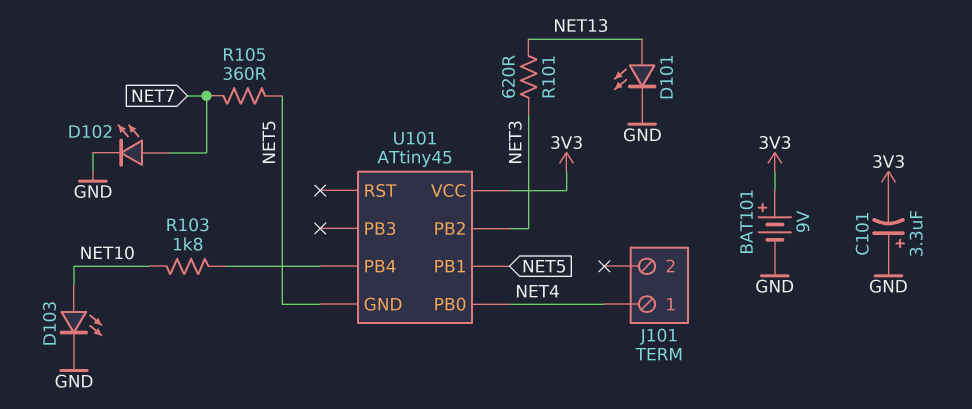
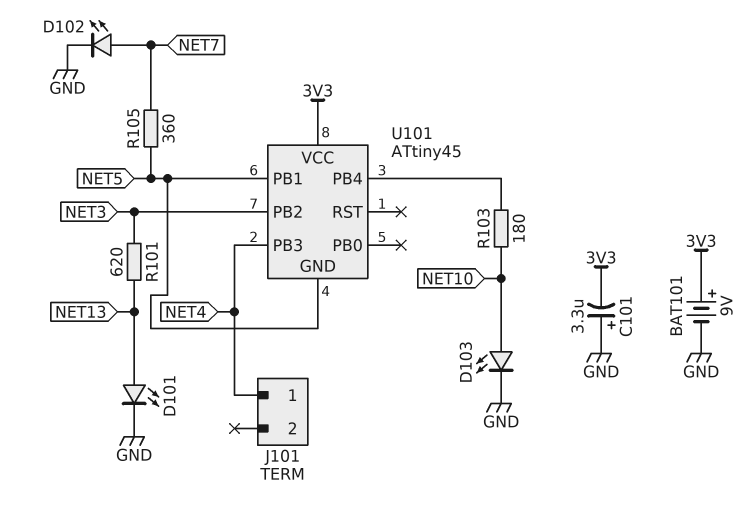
R103: 1.8k (NET10, U101/PB4) -> 180 (NET10, U101/PB4)
U101 pin PB0: NET4 -> none
U101 pin PB3: none -> NET4

